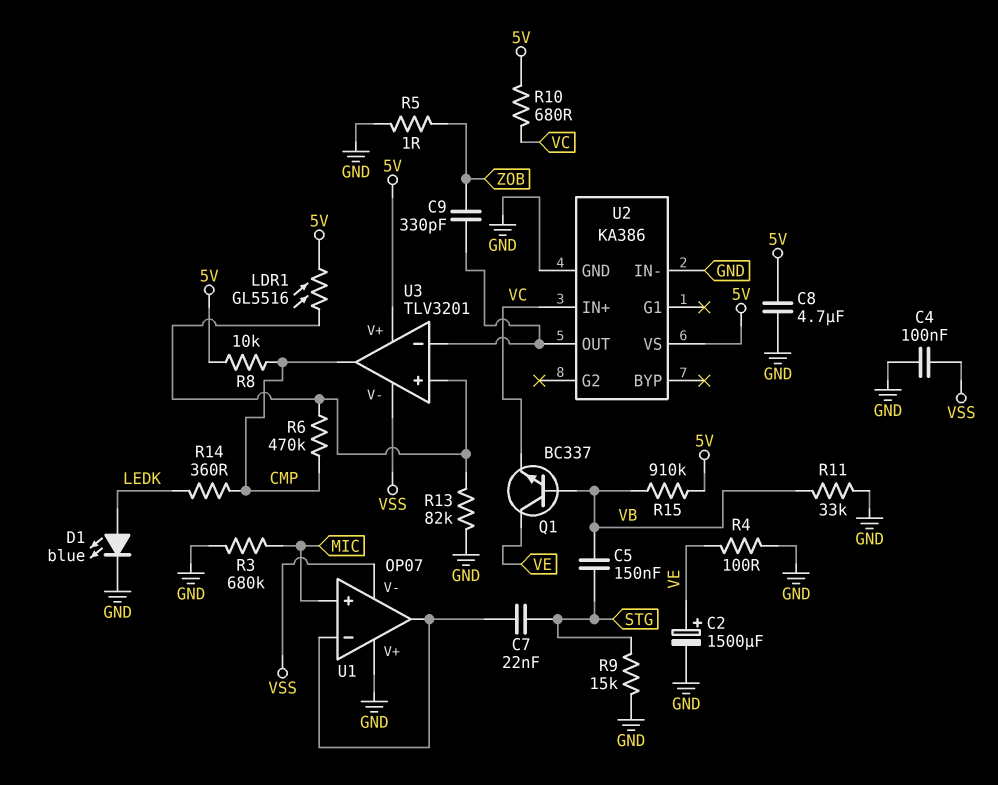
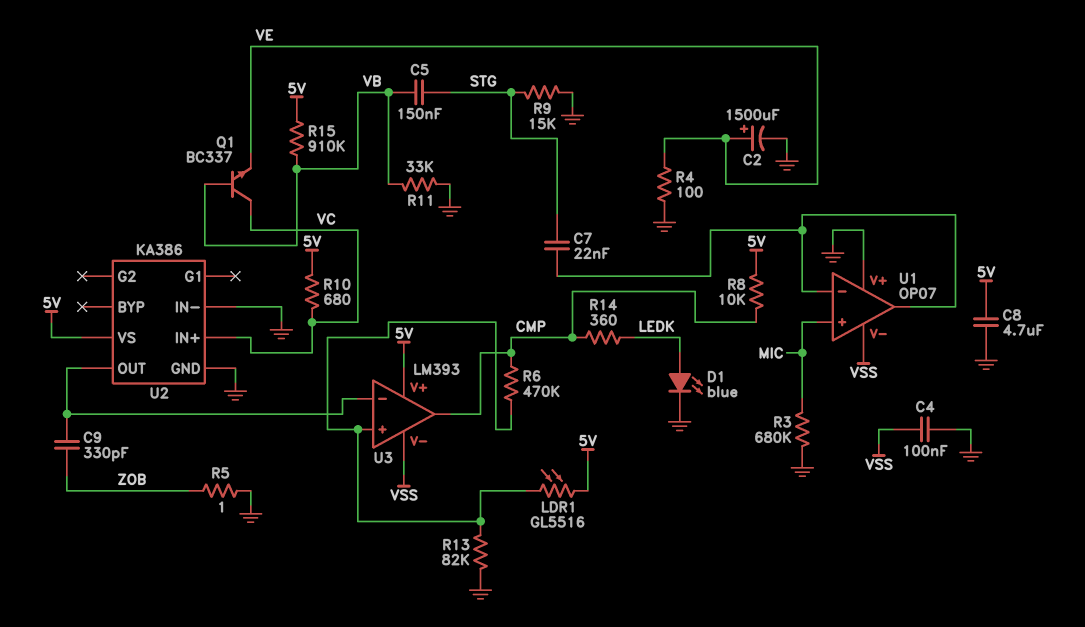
Q1: NPN BC337 (B VB, C VE, E VC) -> NPN BC337 (B VB, C VC, E VE)
U3: TLV3201 -> LM393

